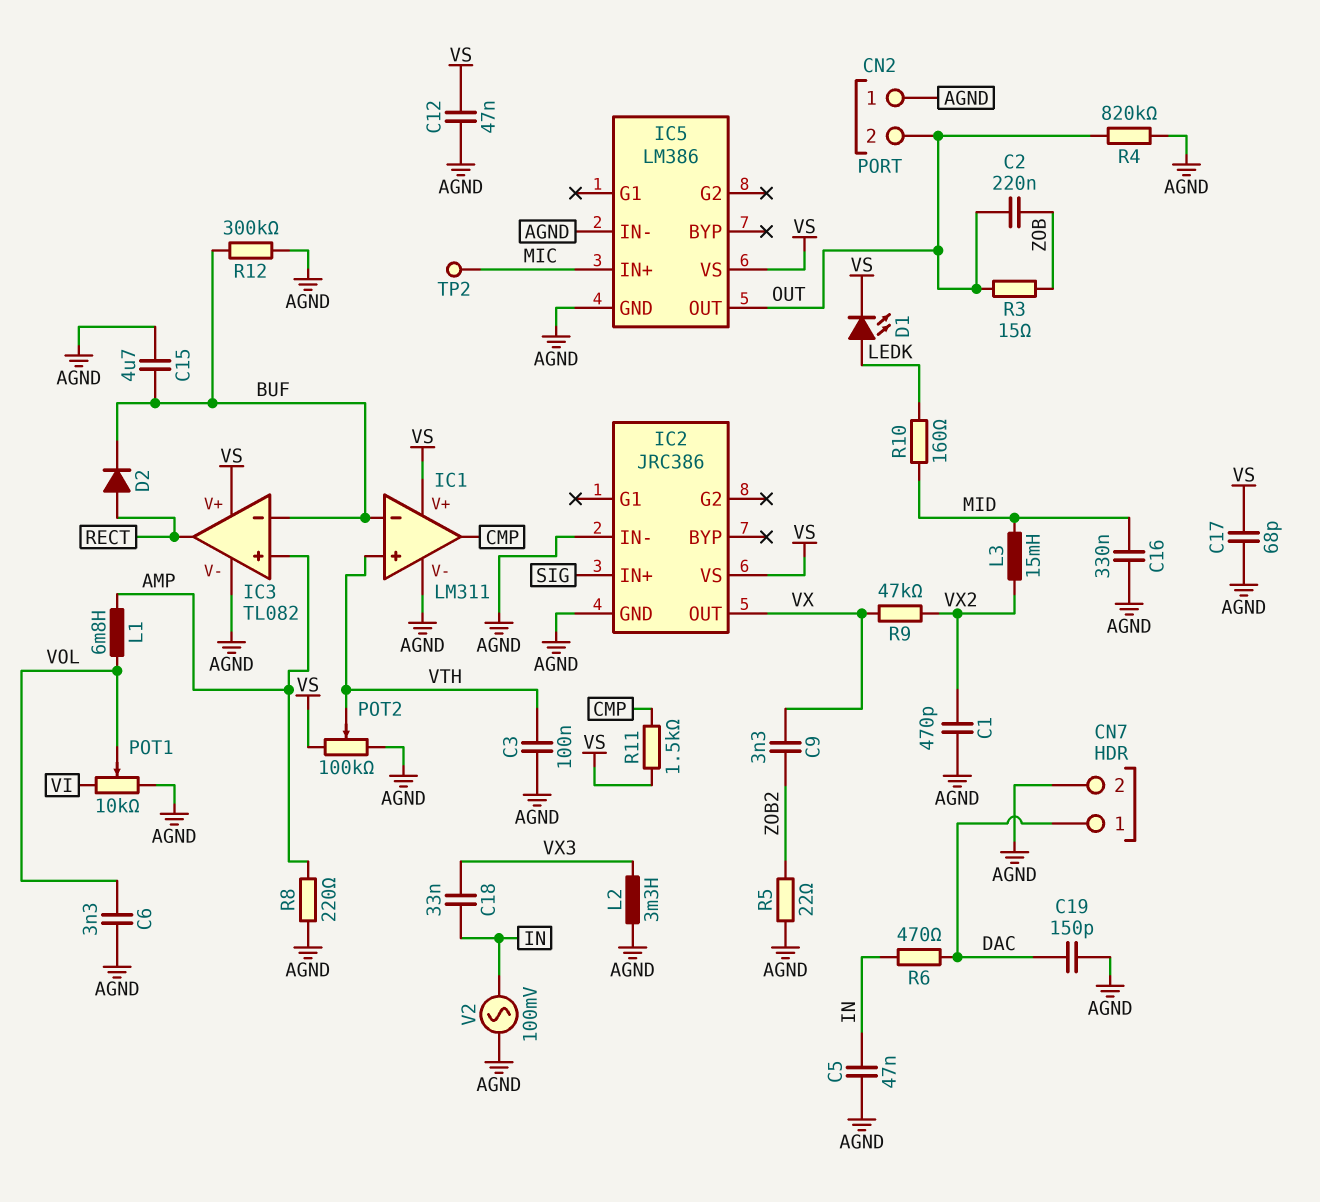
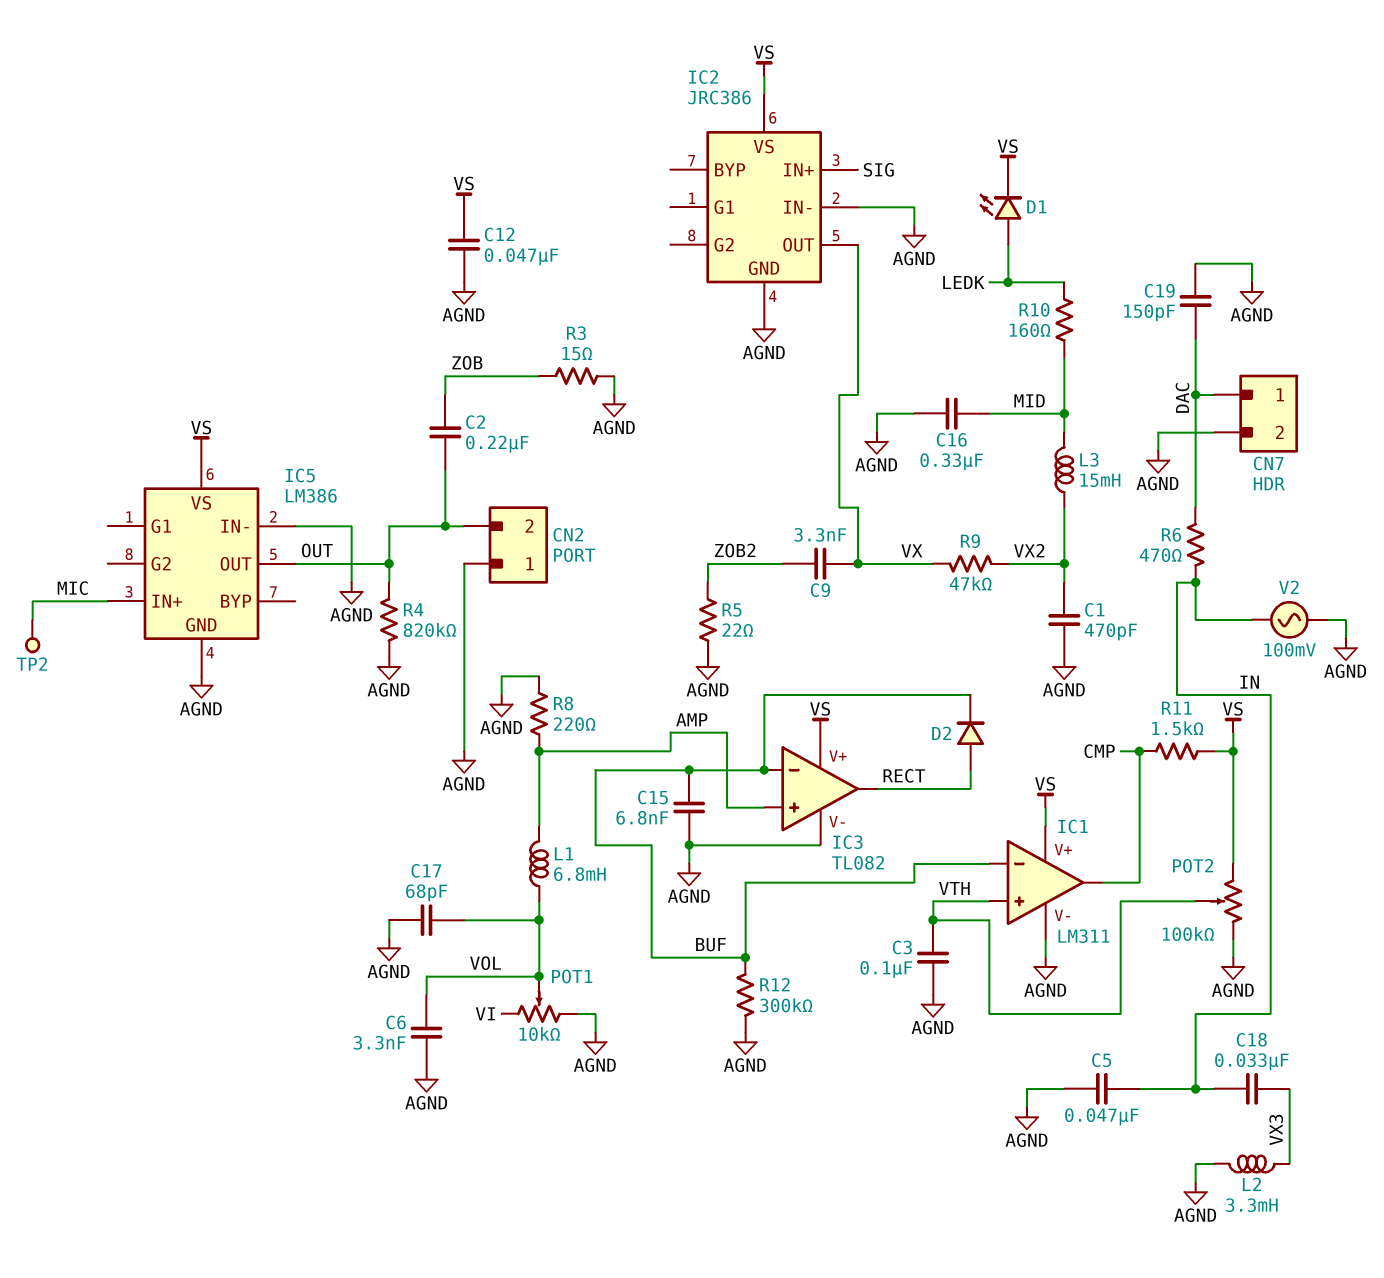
C15: 4.7uF (AGND, BUF) -> 6.8nF (AGND, BUF)
C17: 68pF (AGND, VS) -> 68pF (AGND, VOL)
R3: 15 (OUT, ZOB) -> 15 (AGND, ZOB)

